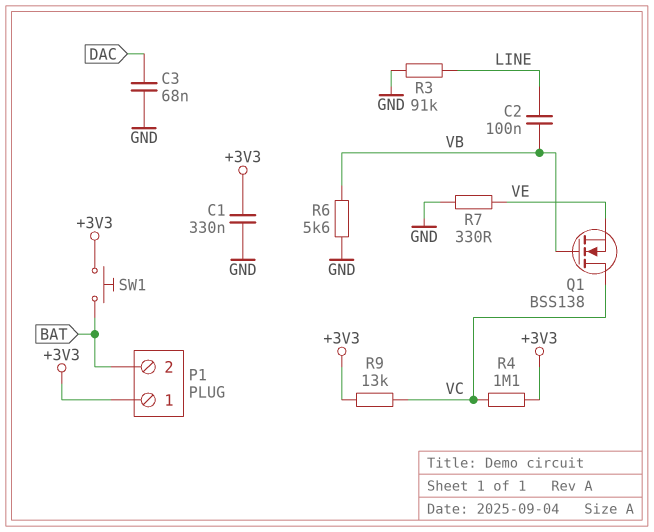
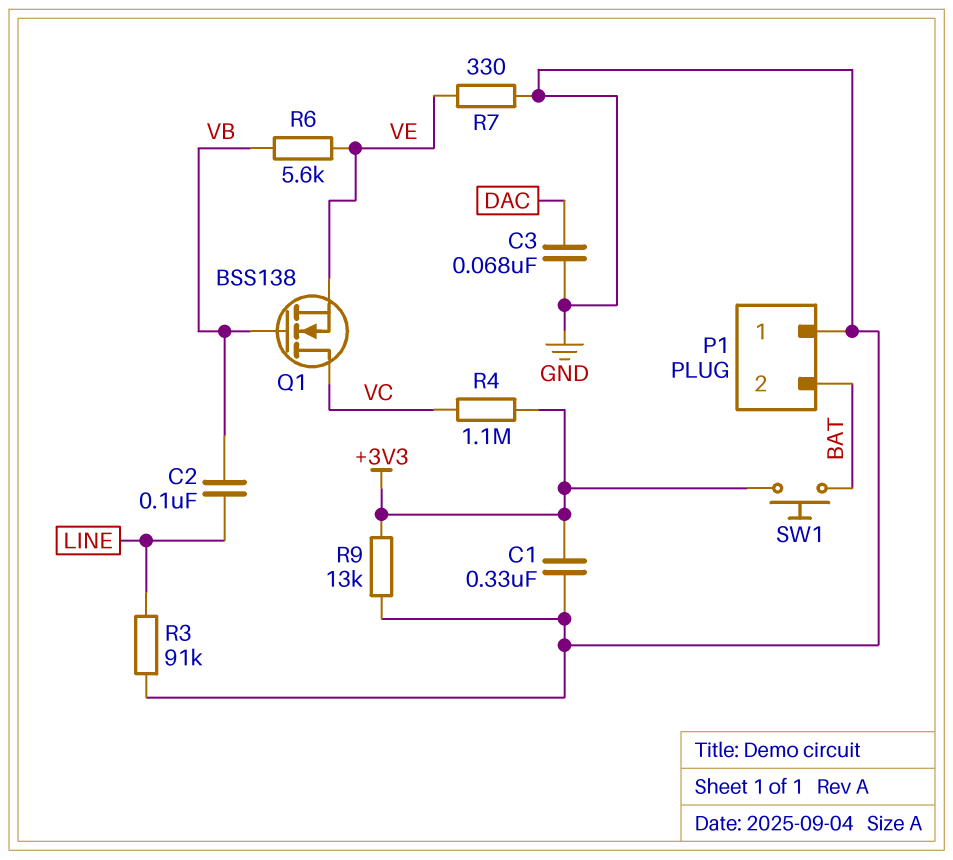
P1 pin 1: +3V3 -> GND
R6: 5.6k (GND, VB) -> 5.6k (VB, VE)
R9: 13k (+3V3, VC) -> 13k (+3V3, GND)

